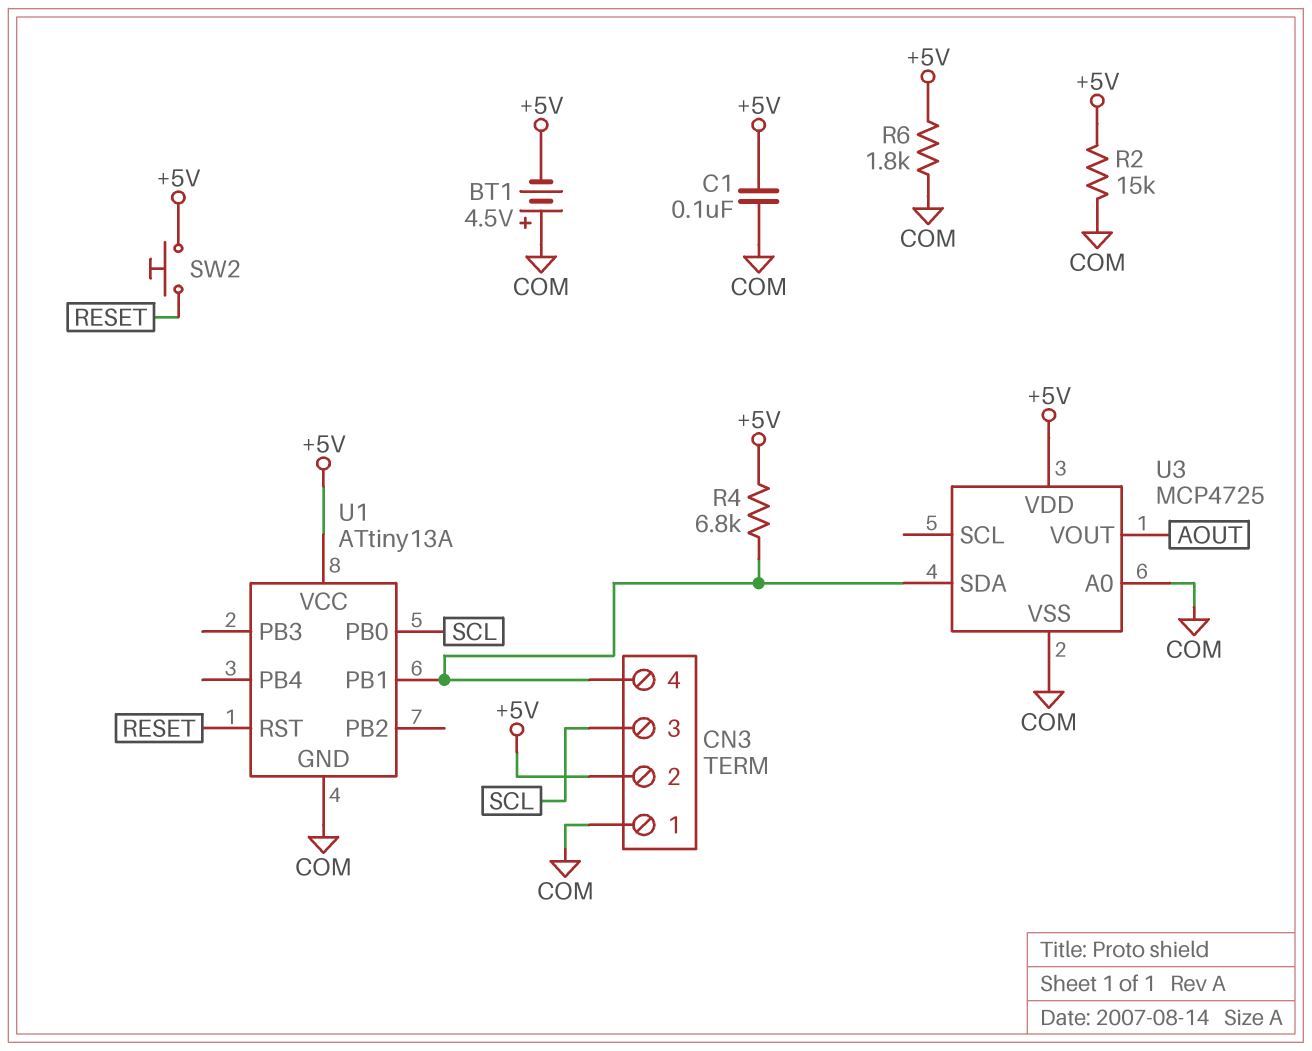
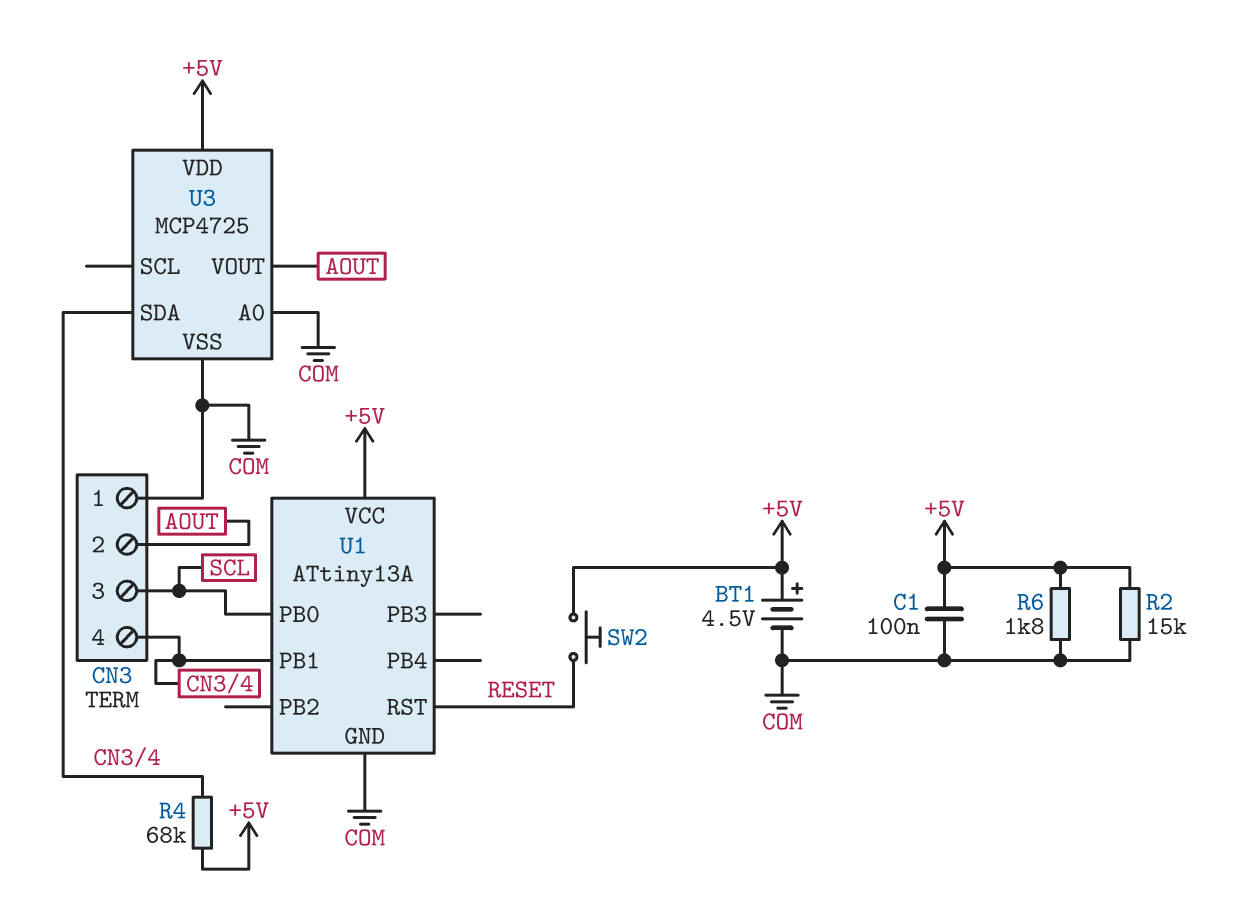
BT1: 4.5V (plus COM, minus +5V) -> 4.5V (plus +5V, minus COM)
CN3 pin 2: +5V -> AOUT
R4: 6.8k (+5V, CN3/4) -> 68k (+5V, CN3/4)

